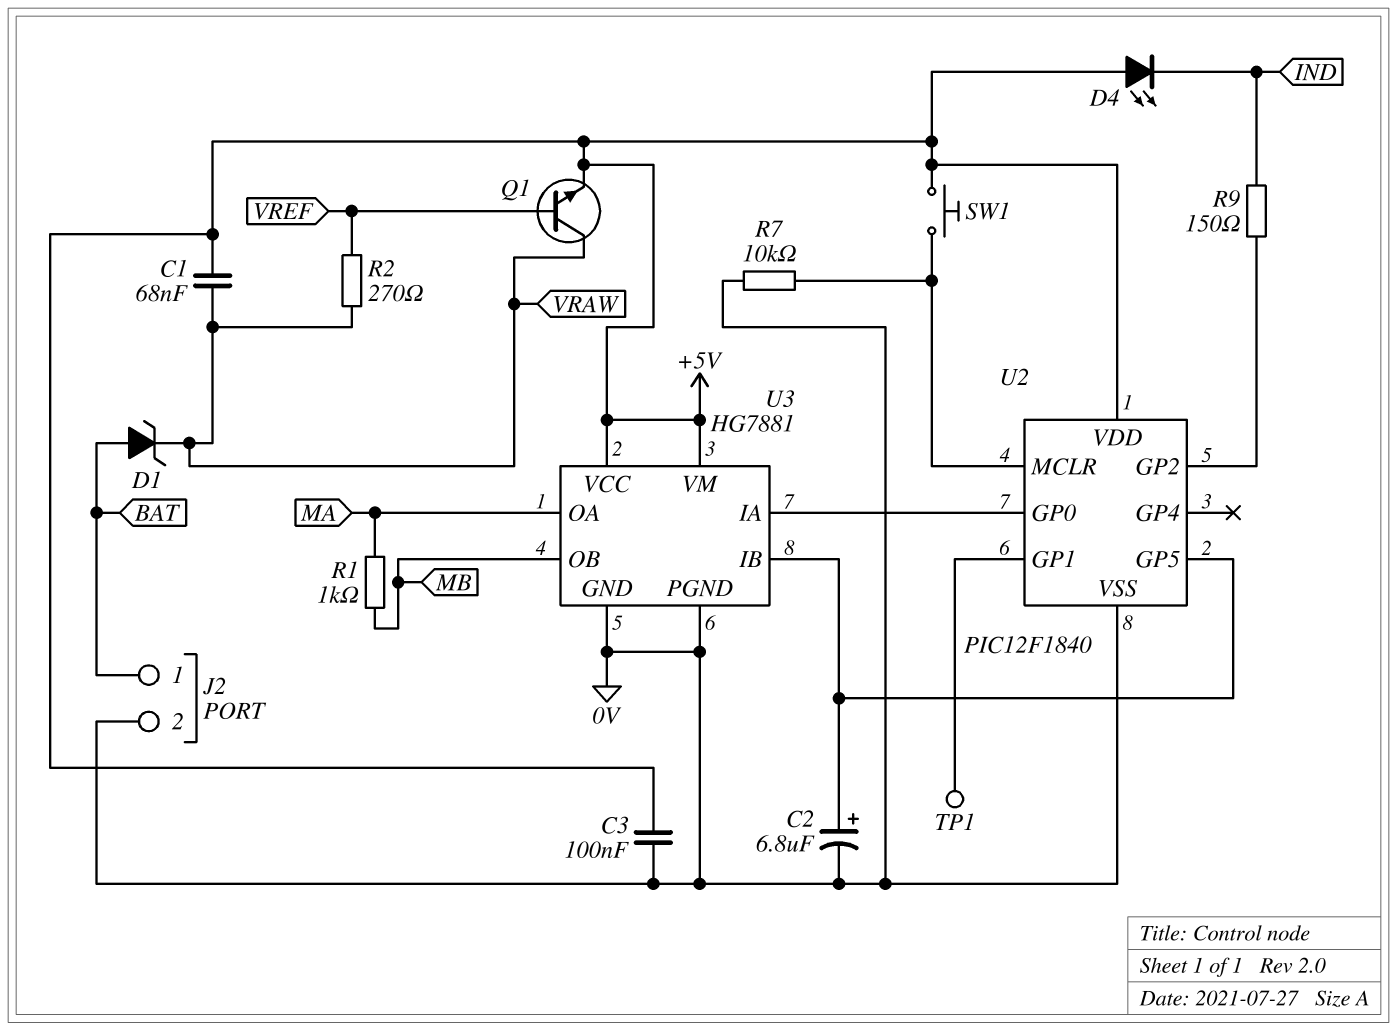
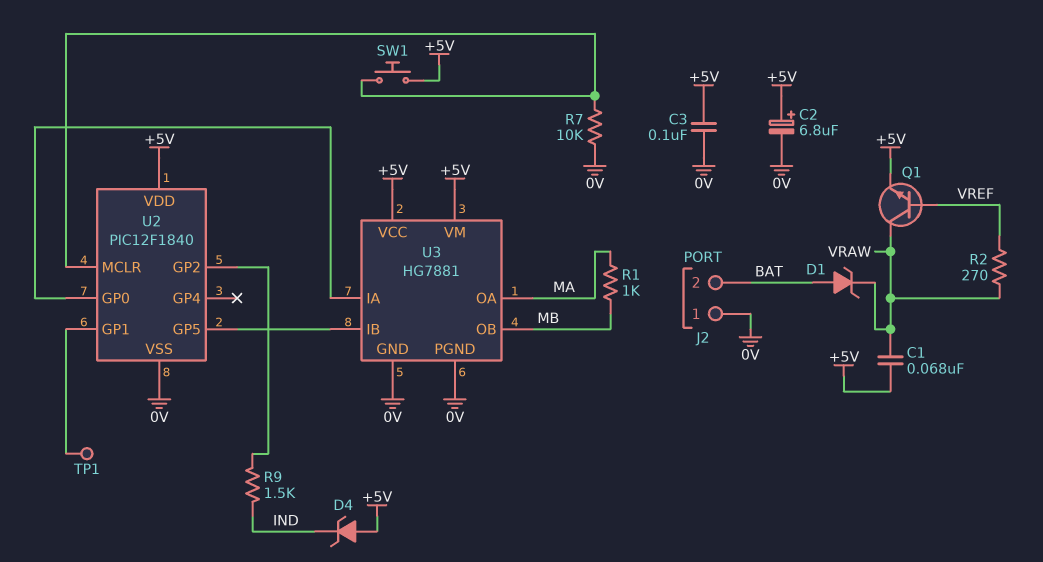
C2: 6.8uF (plus U2/GP5, minus 0V) -> 6.8uF (plus +5V, minus 0V)
D4: LED (A +5V, K IND) -> zener (A +5V, K IND)
J2 pin 1: BAT -> 0V
J2 pin 2: 0V -> BAT
R9: 150 (IND, U2/GP2) -> 1.5k (IND, U2/GP2)

